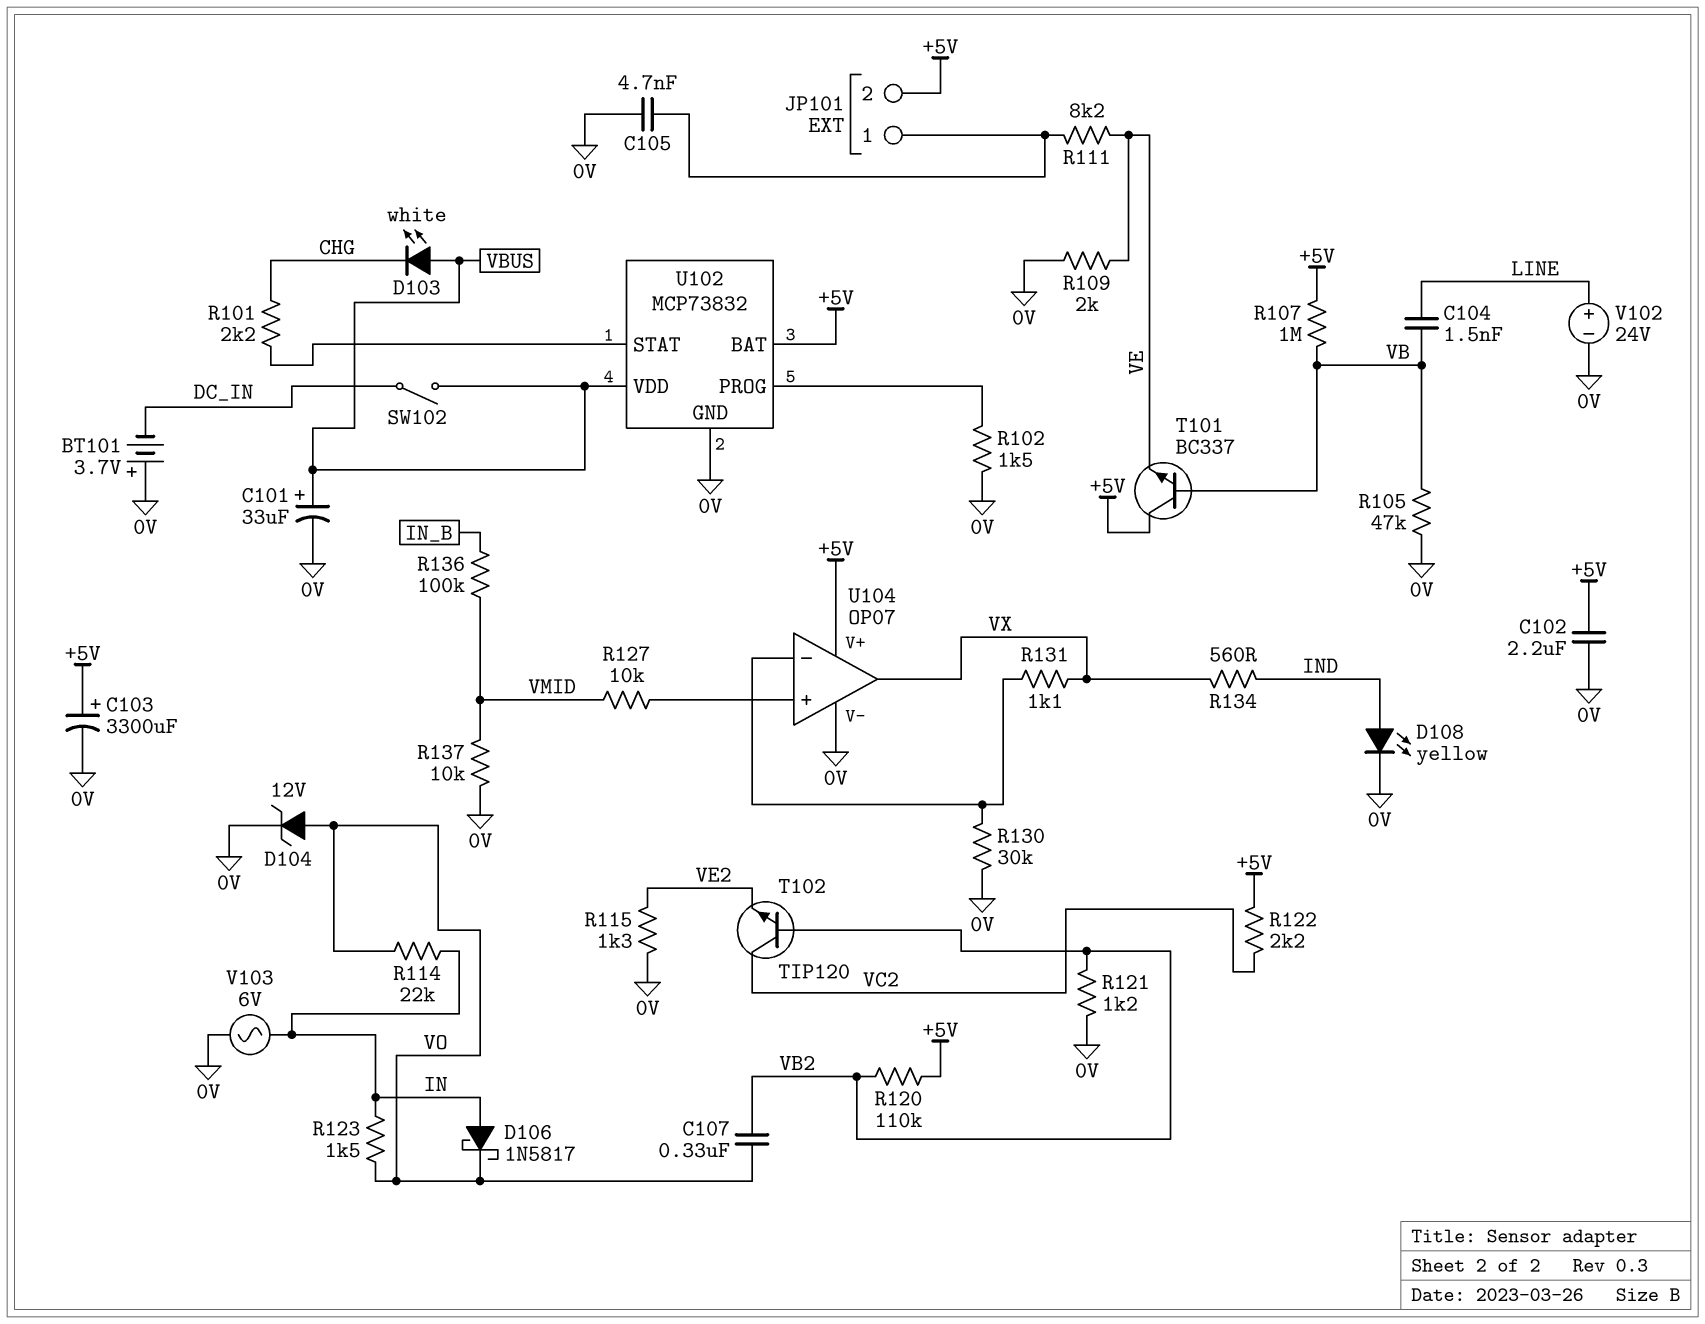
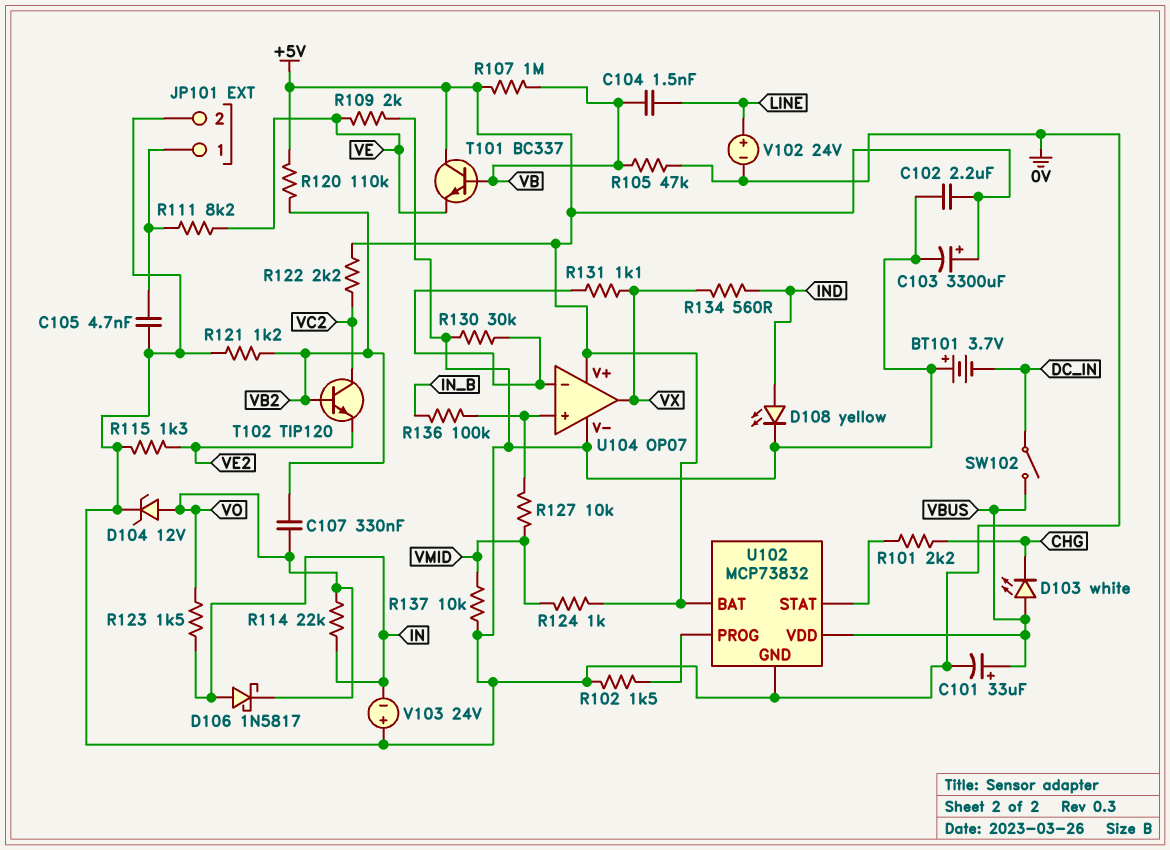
JP101 pin 2: +5V -> 0V
R124: none -> 1k (+5V, VMID)
R136: 100k (IN_B, VMID) -> 100k (IN_B, U104/in+)
V103: AC 6V (0V, IN) -> 24V (plus 0V, minus IN)

